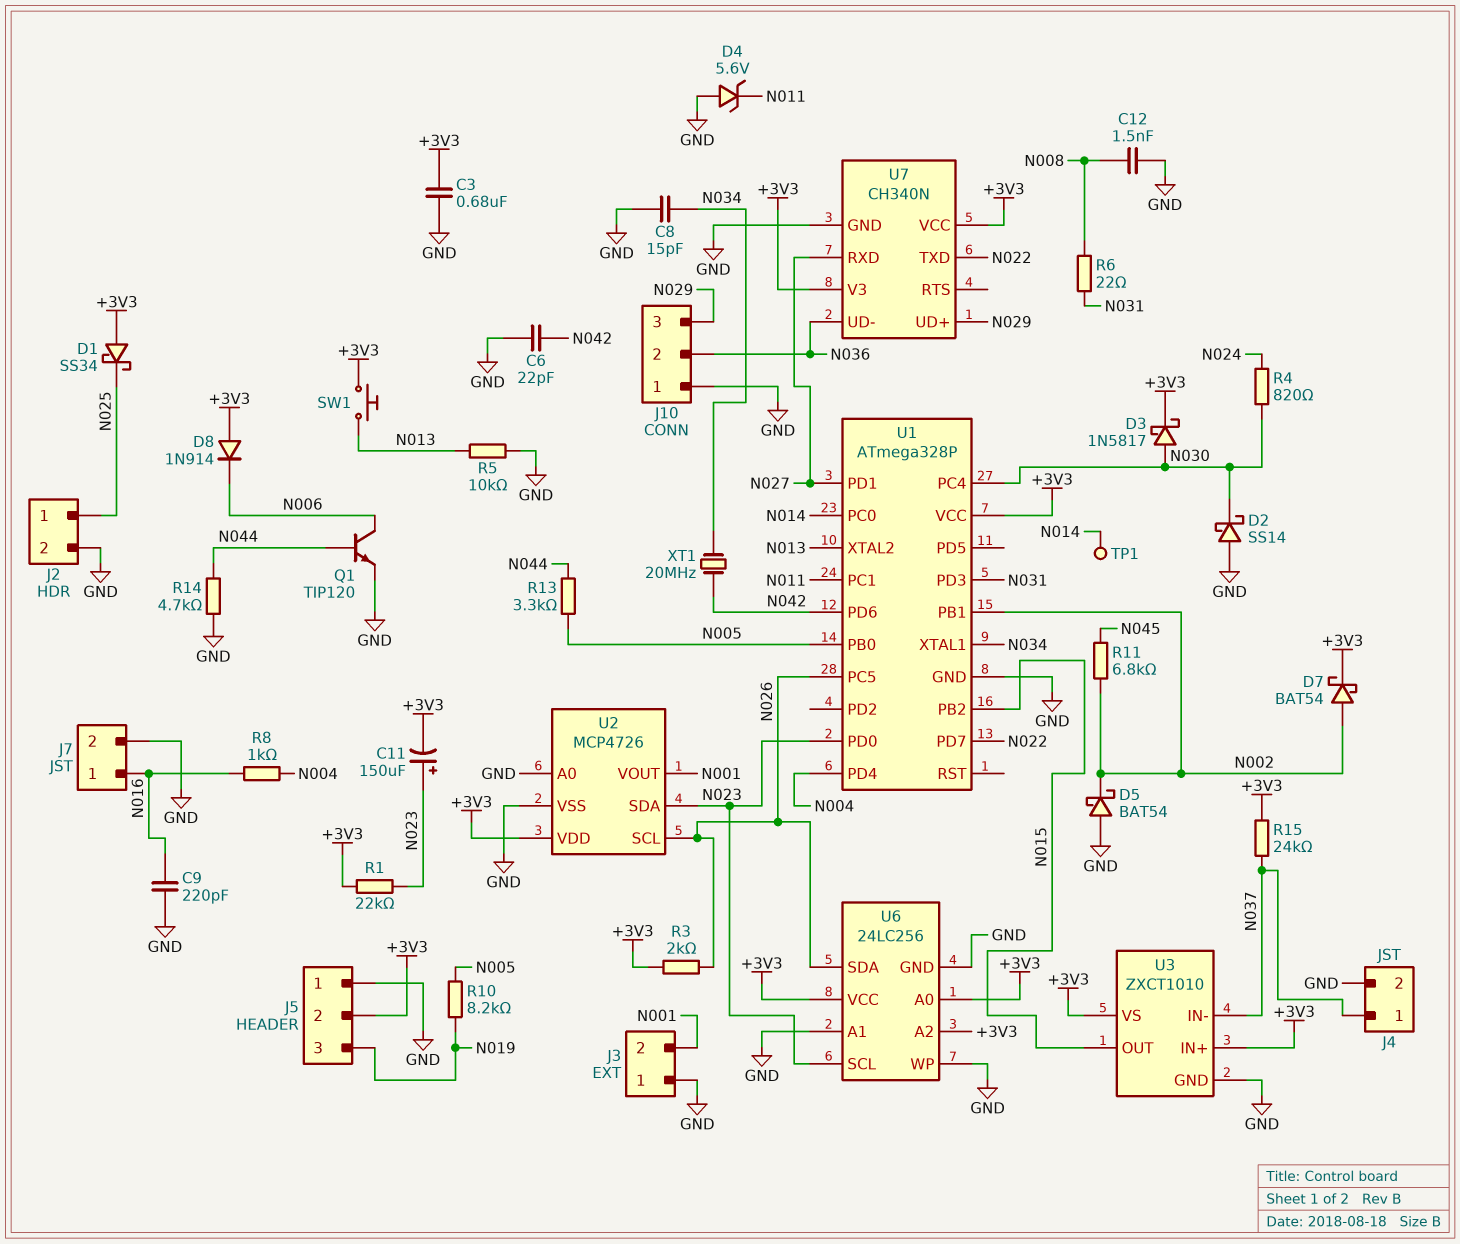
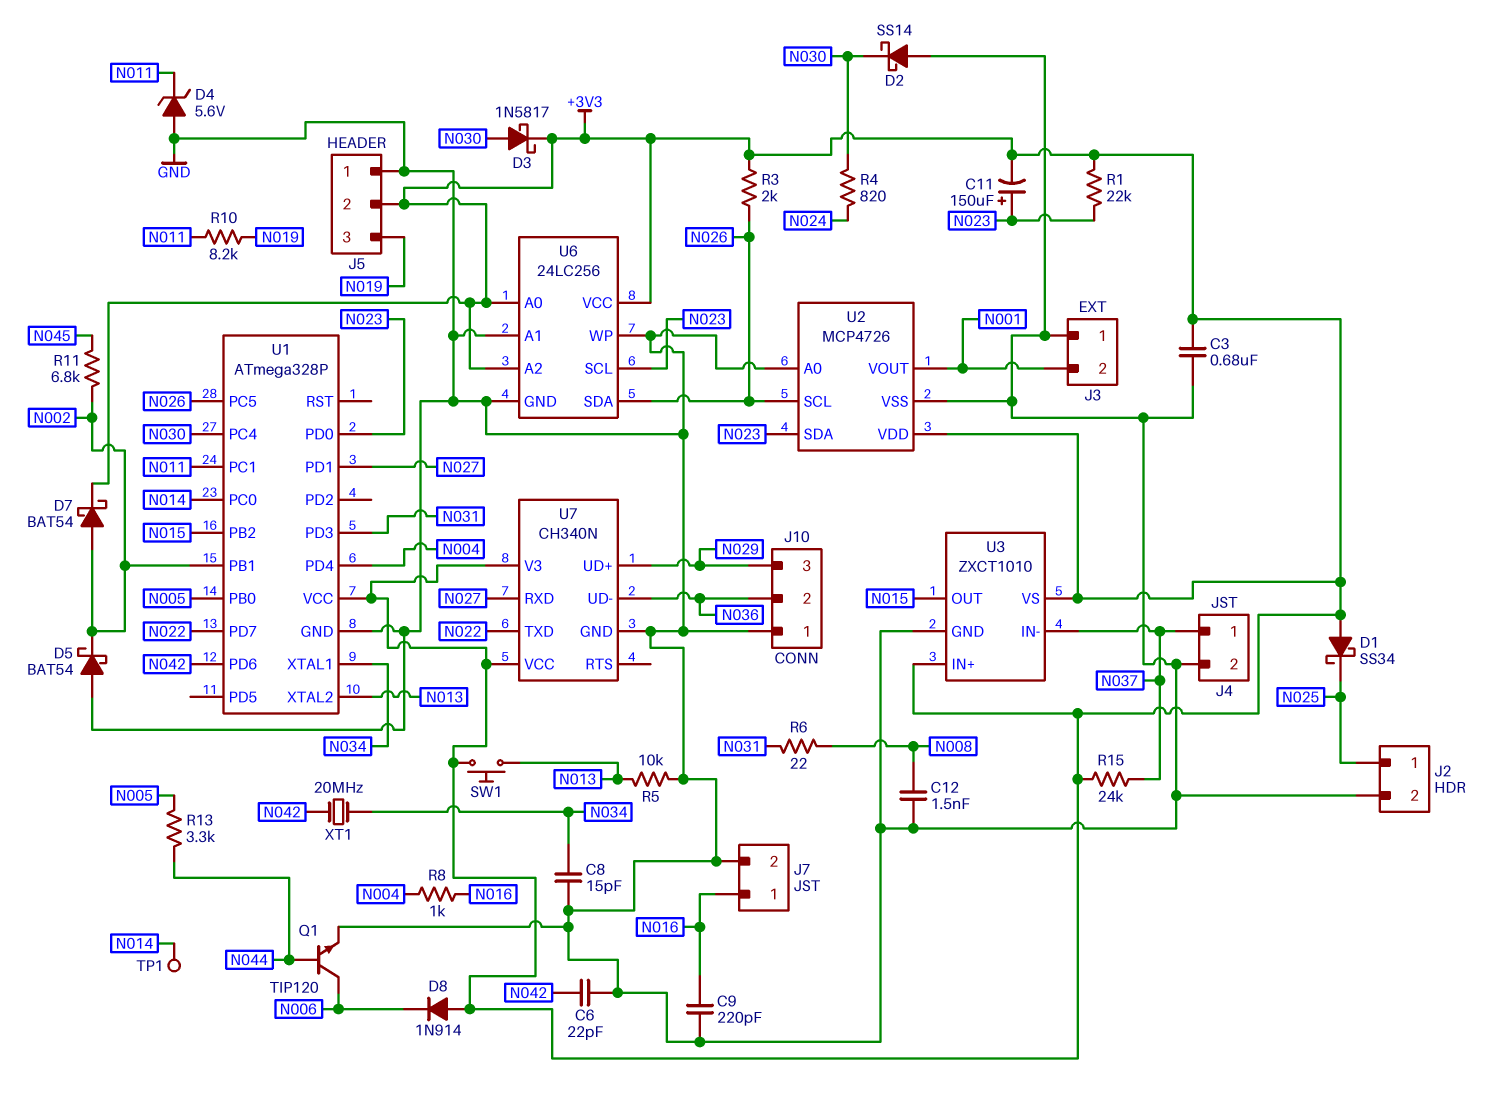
R10: 8.2k (N005, N019) -> 8.2k (N011, N019)
R14: 4.7k (GND, N044) -> none

